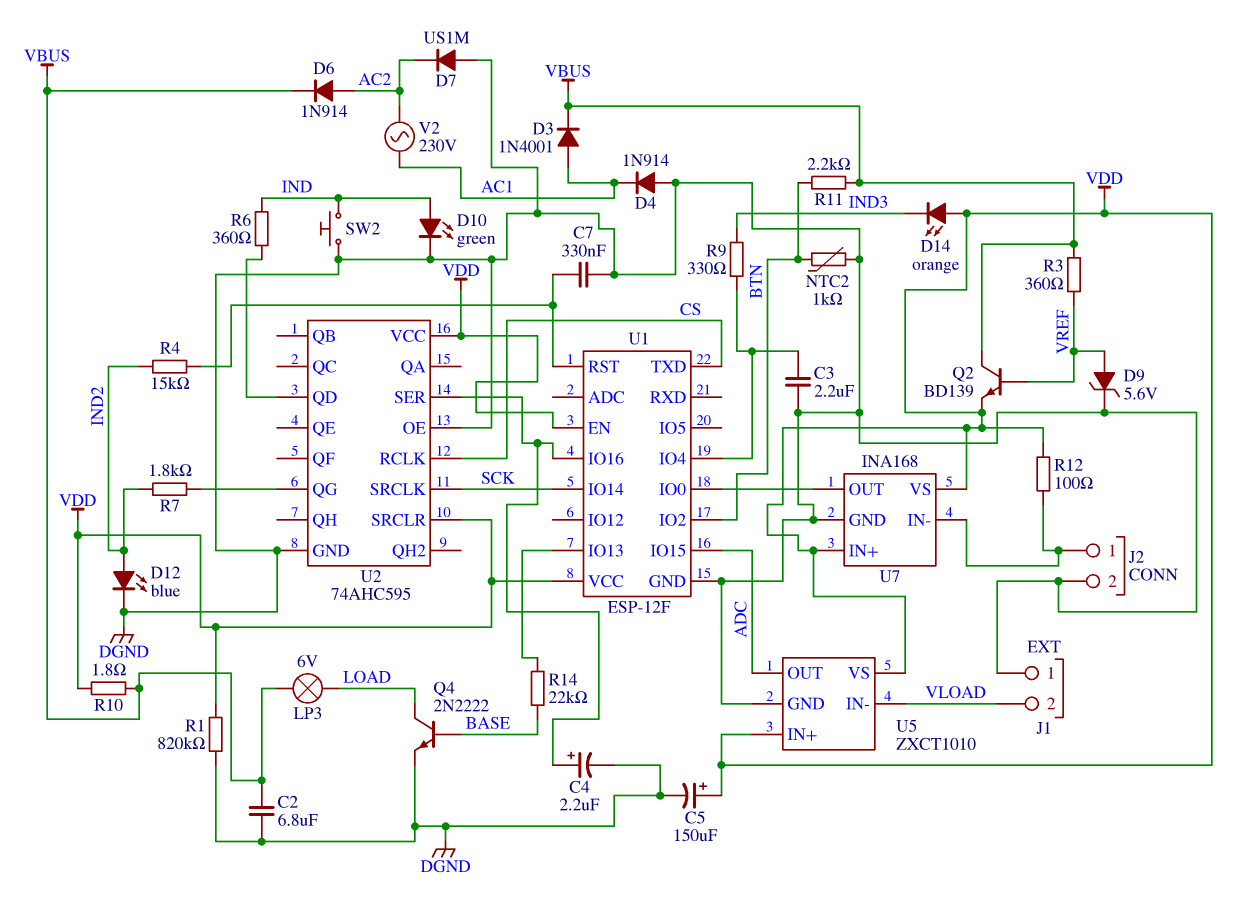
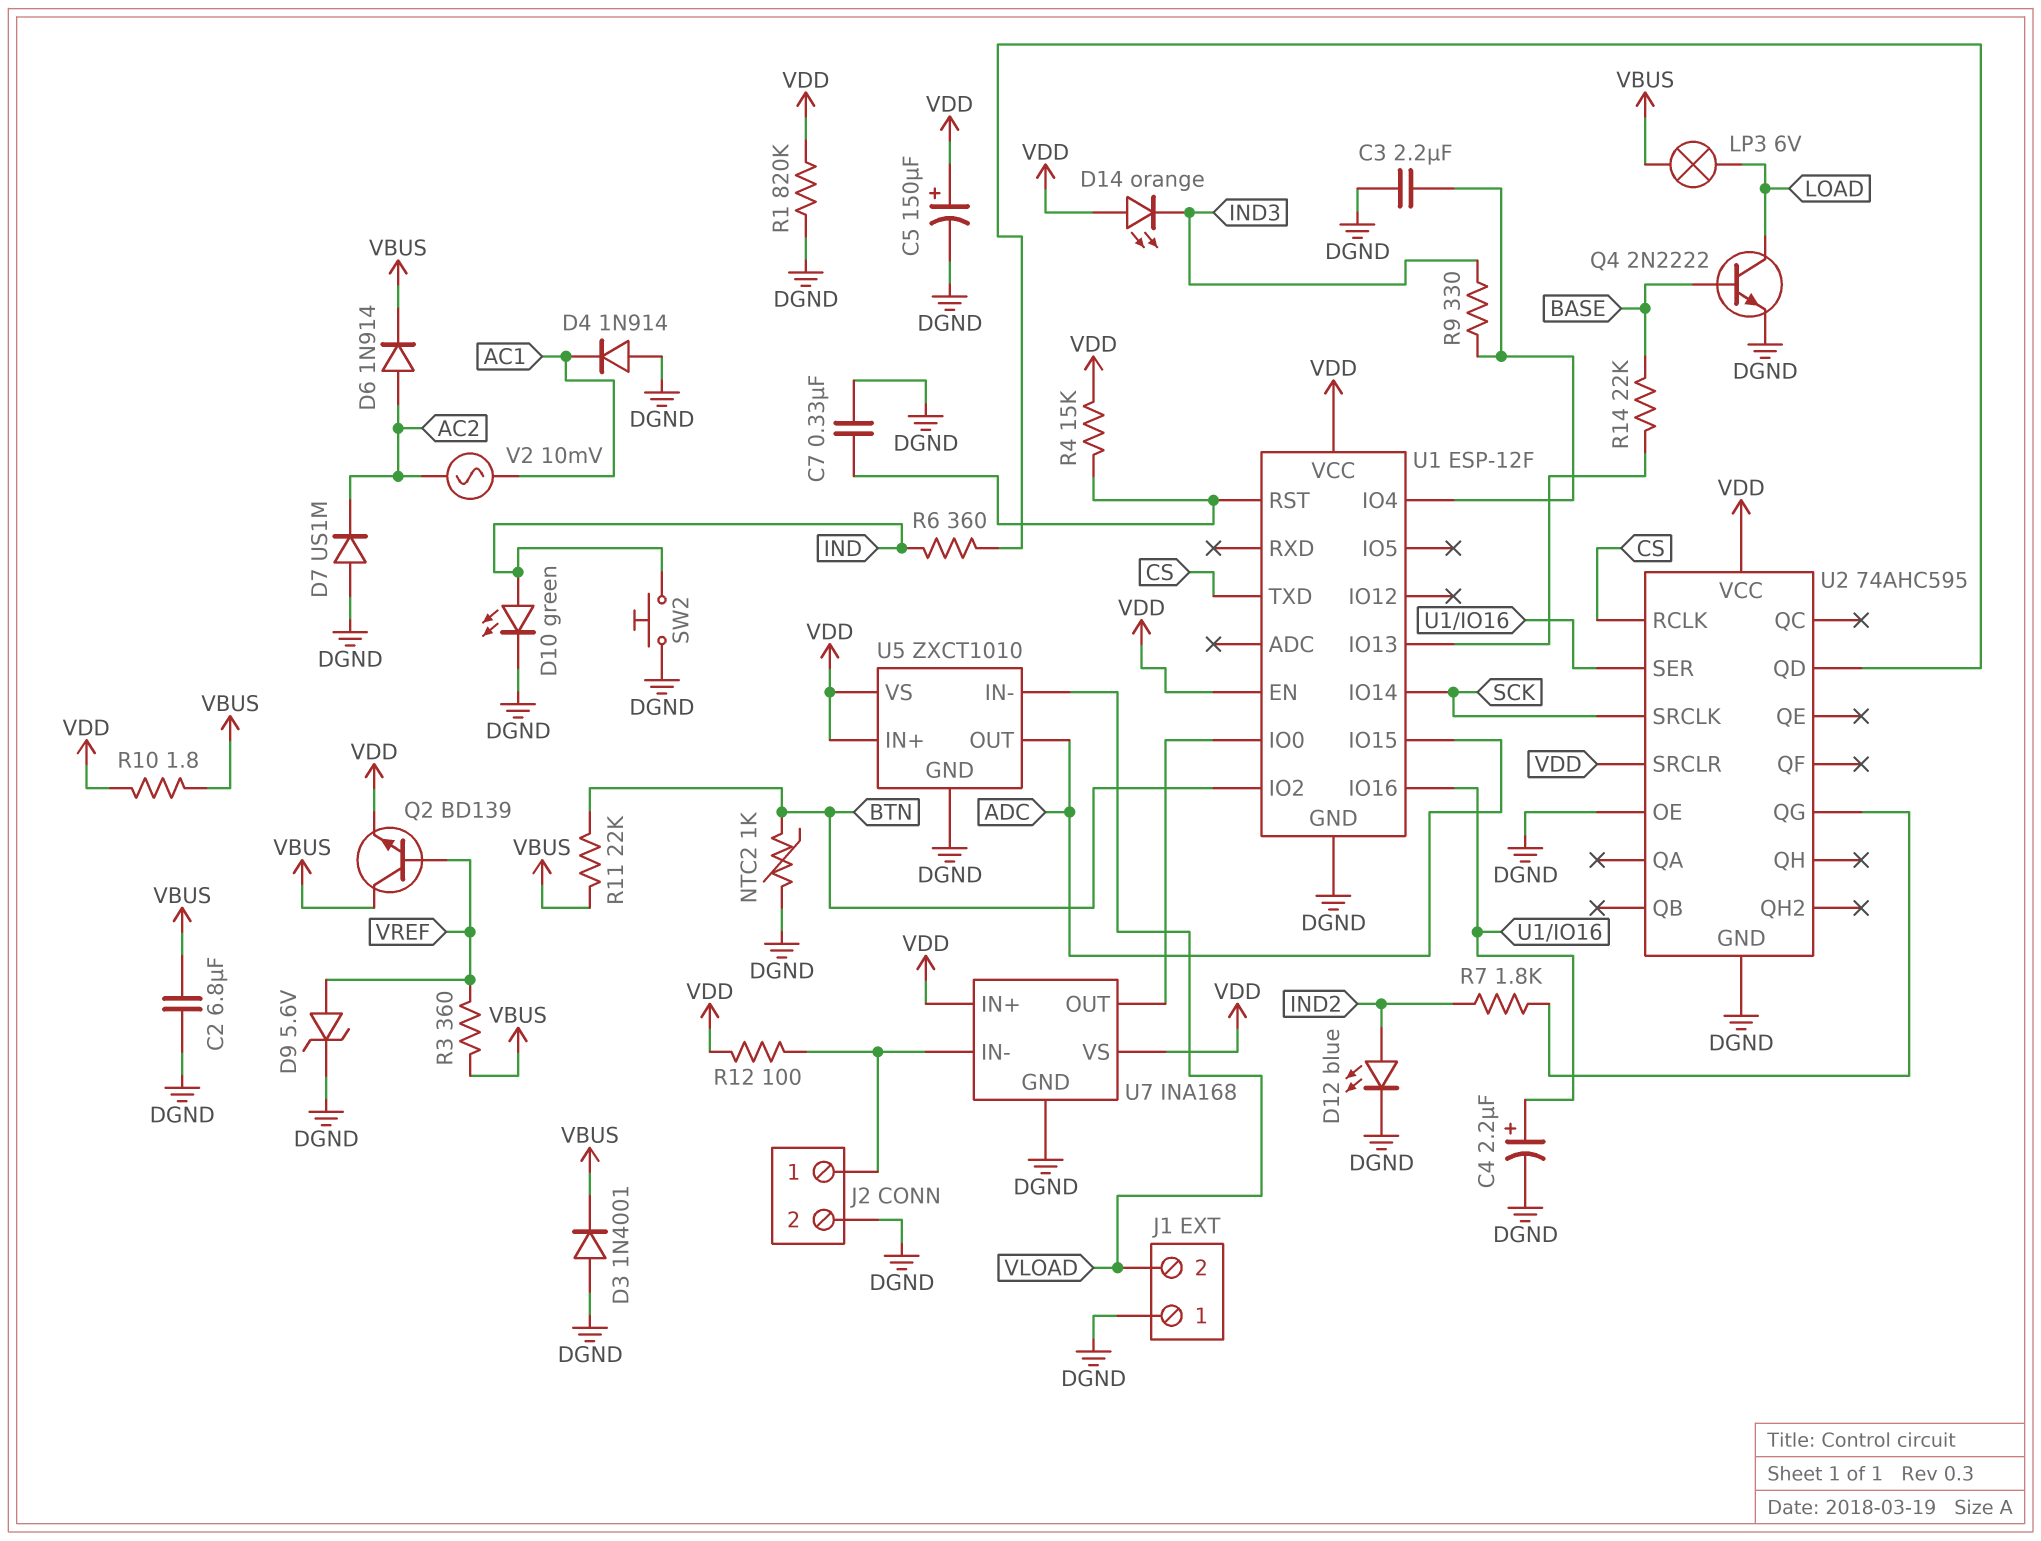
D3: diode 1N4001 (A AC1, K VBUS) -> diode 1N4001 (A DGND, K VBUS)
R4: 15k (IND2, U1/RST) -> 15k (U1/RST, VDD)
R11: 2.2k (BTN, VBUS) -> 22k (BTN, VBUS)
V2: AC 230V (AC1, AC2) -> AC 10mV (AC1, AC2)

